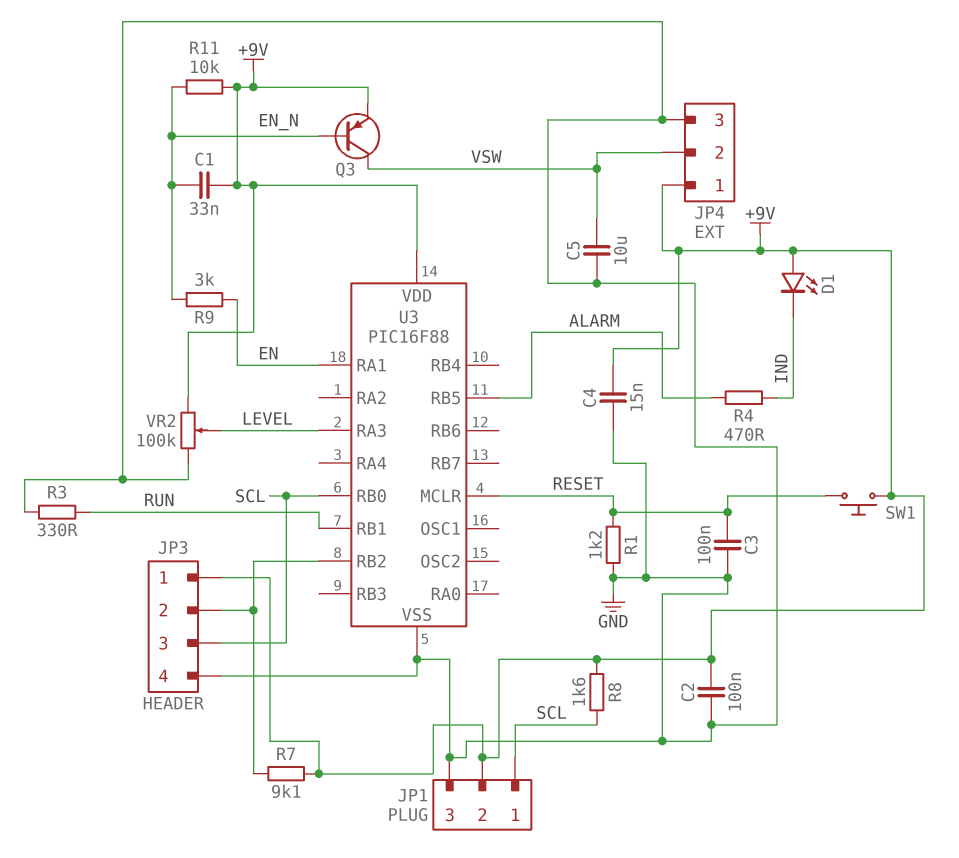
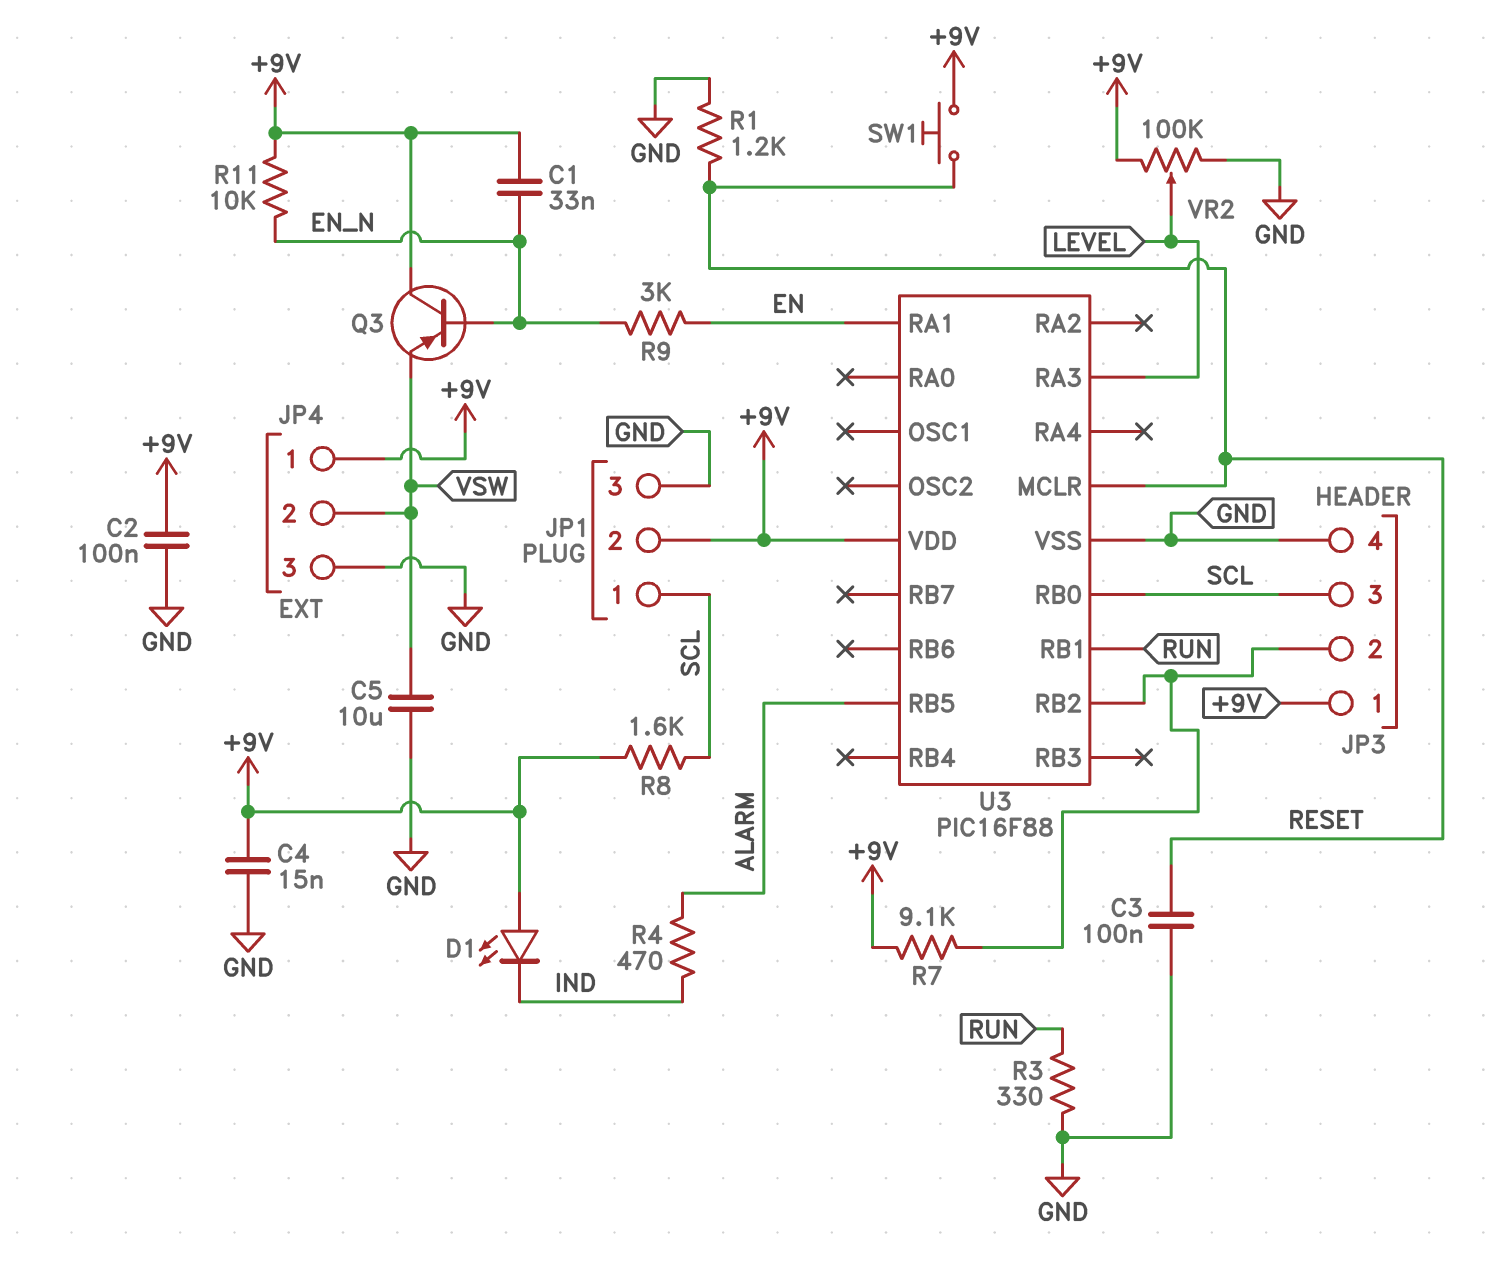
Q3: PNP (B EN_N, C VSW, E +9V) -> PNP (B EN_N, C +9V, E VSW)

